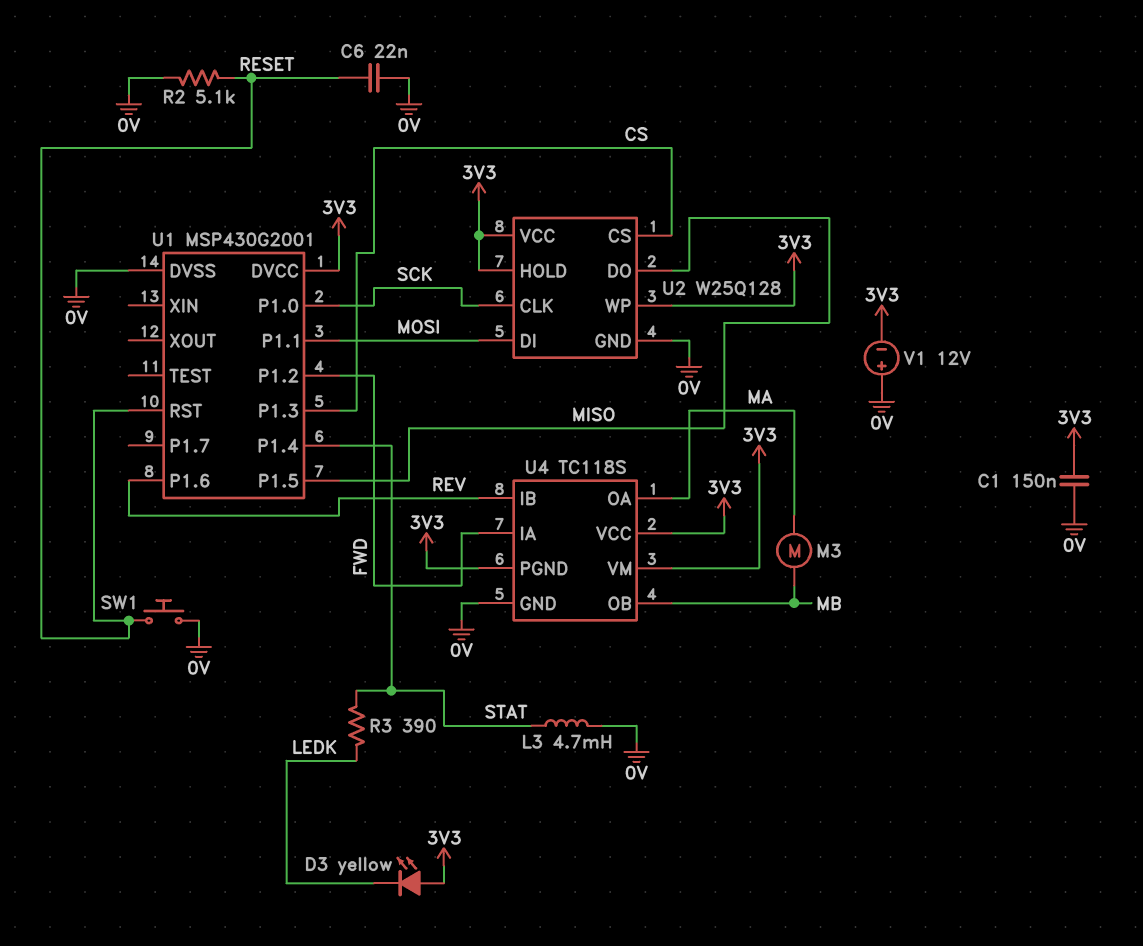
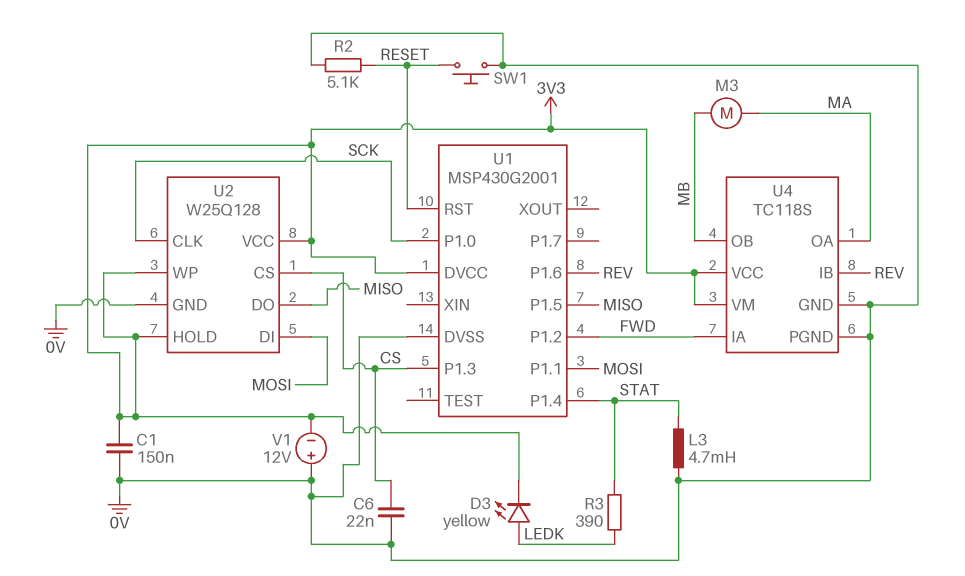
C6: 22nF (0V, RESET) -> 22nF (0V, CS)
D3: LED yellow (A 3V3, K LEDK) -> LED yellow (A LEDK, K 3V3)
U4 pin PGND: 3V3 -> 0V

